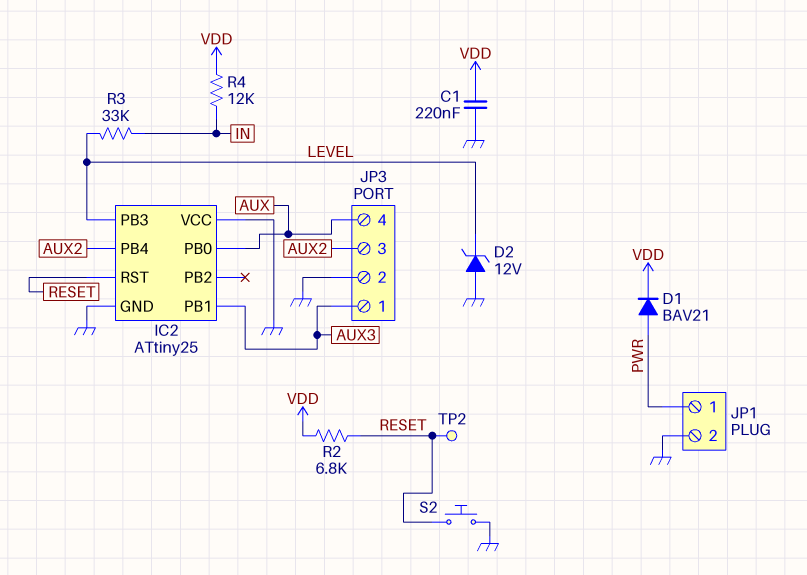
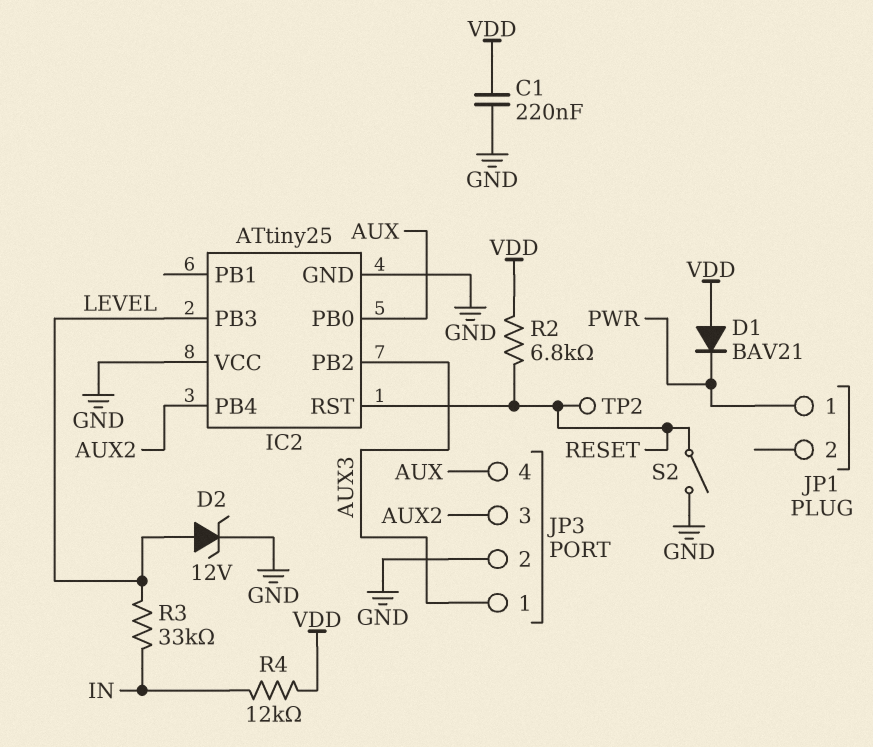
D1: diode BAV21 (A PWR, K VDD) -> diode BAV21 (A VDD, K PWR)
D2: zener 12V (A GND, K LEVEL) -> zener 12V (A LEVEL, K GND)
IC2 pin PB1: AUX3 -> none
IC2 pin PB2: none -> AUX3
JP1 pin 2: GND -> none
S2: button (GND, RESET) -> switch (GND, RESET)

